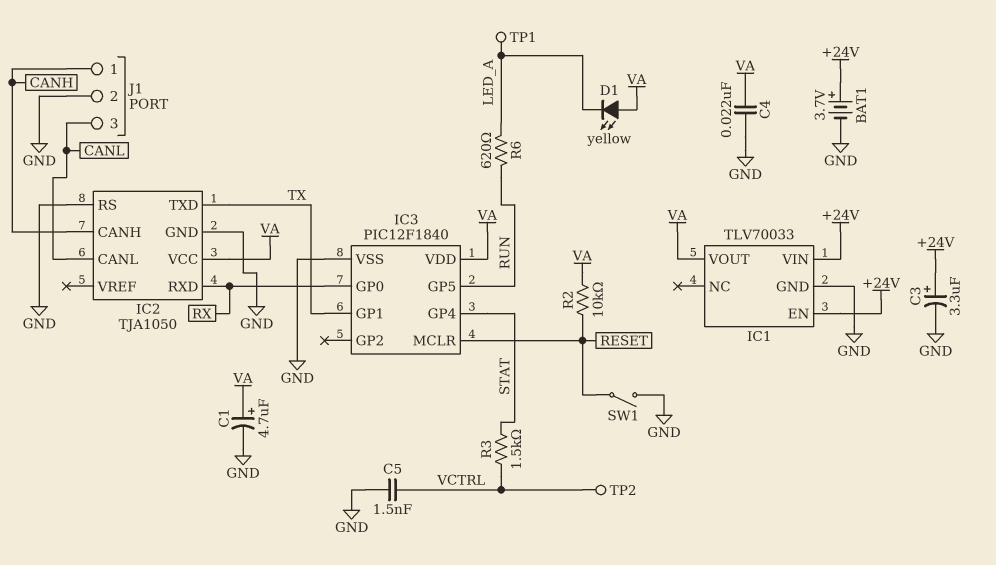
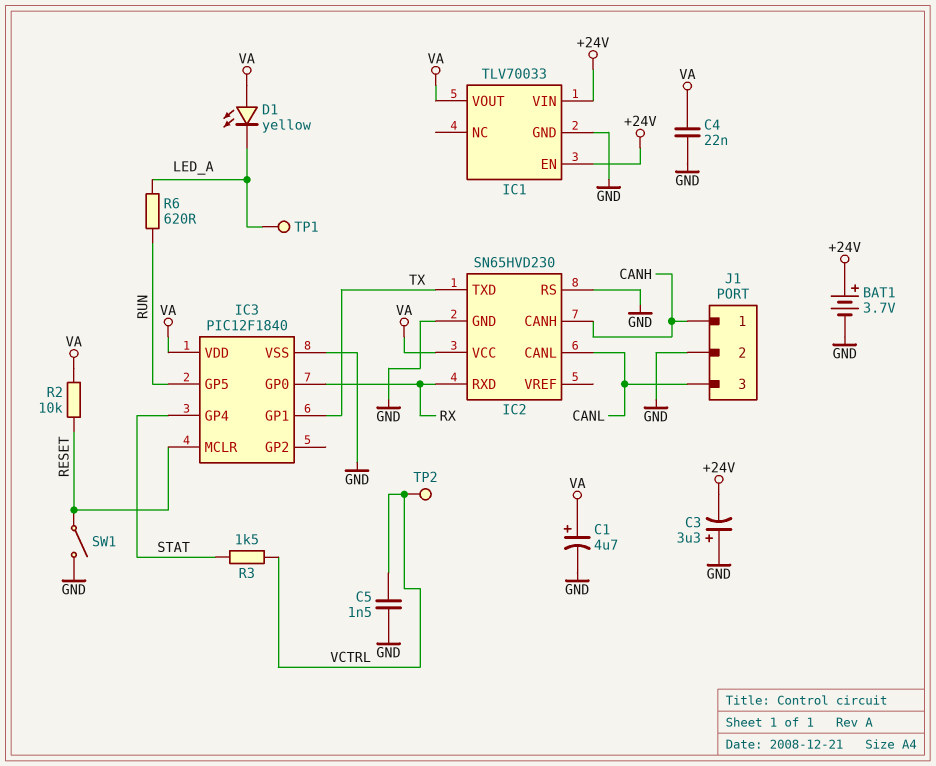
C3: 3.3uF (plus +24V, minus GND) -> 3.3uF (plus GND, minus +24V)
IC2: TJA1050 -> SN65HVD230

